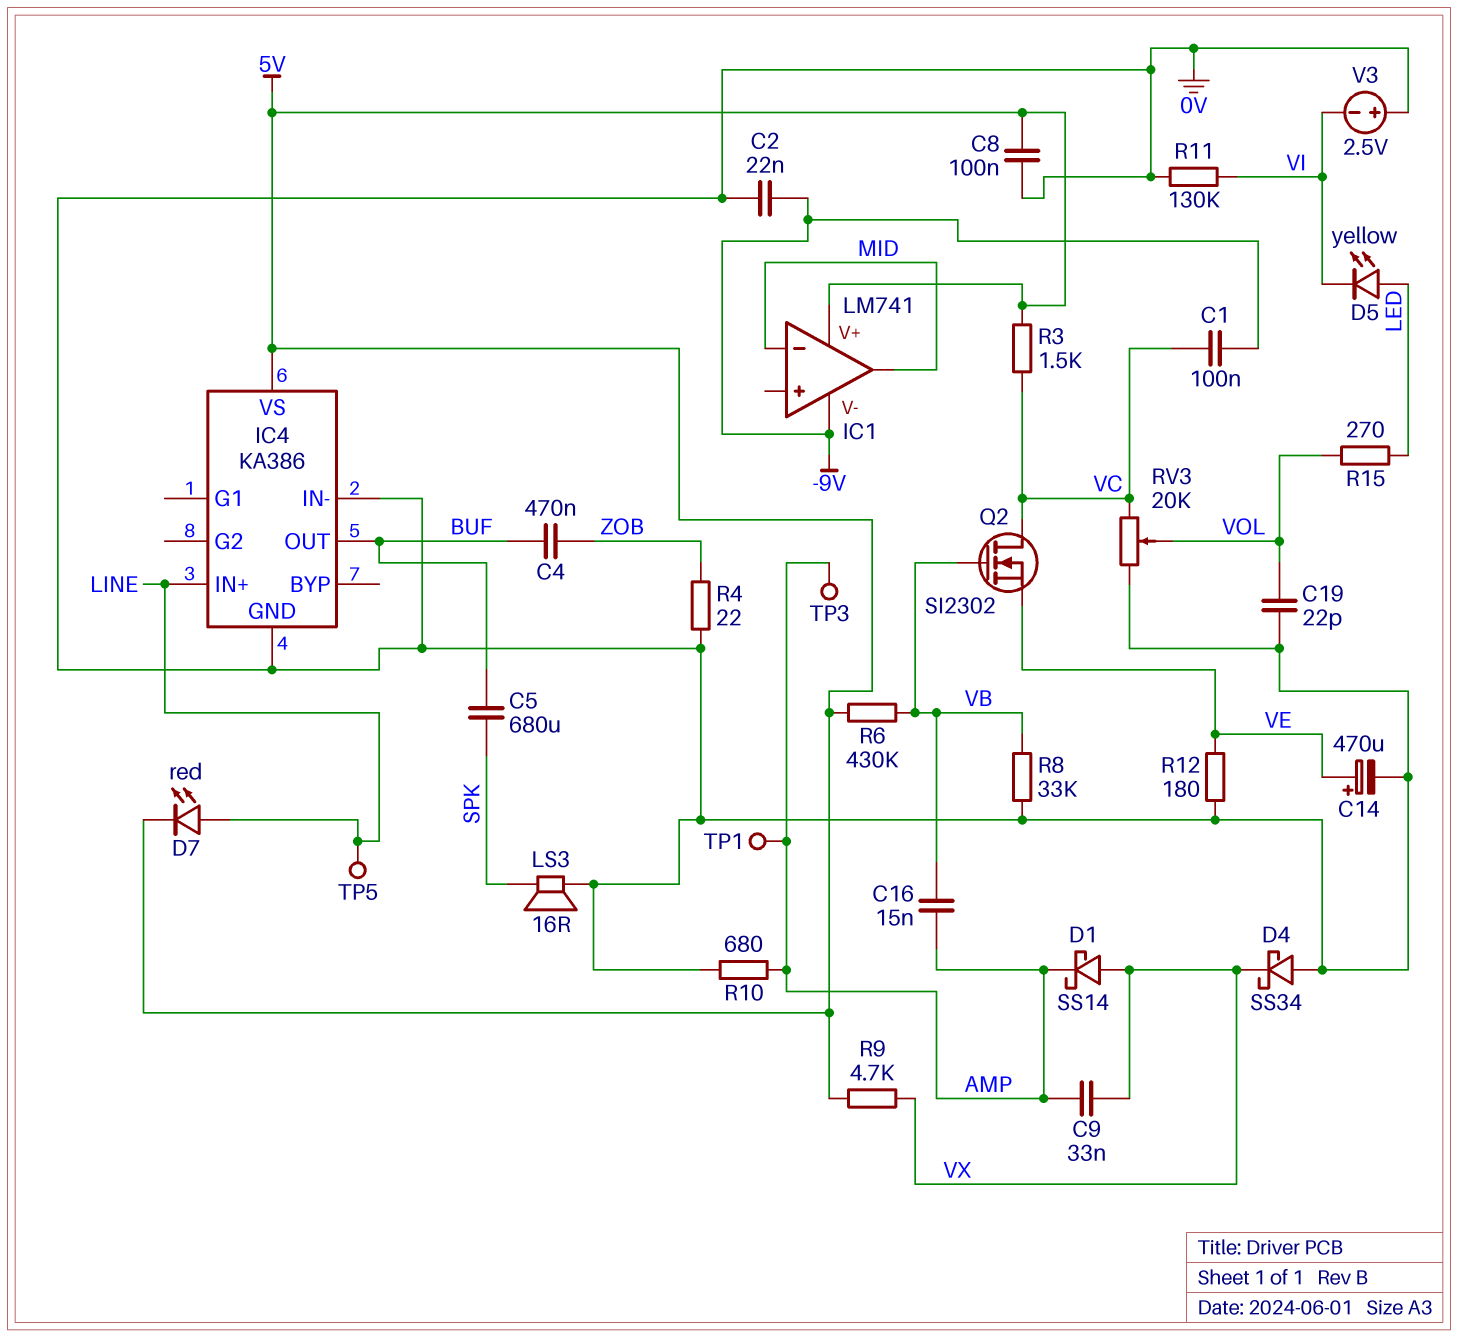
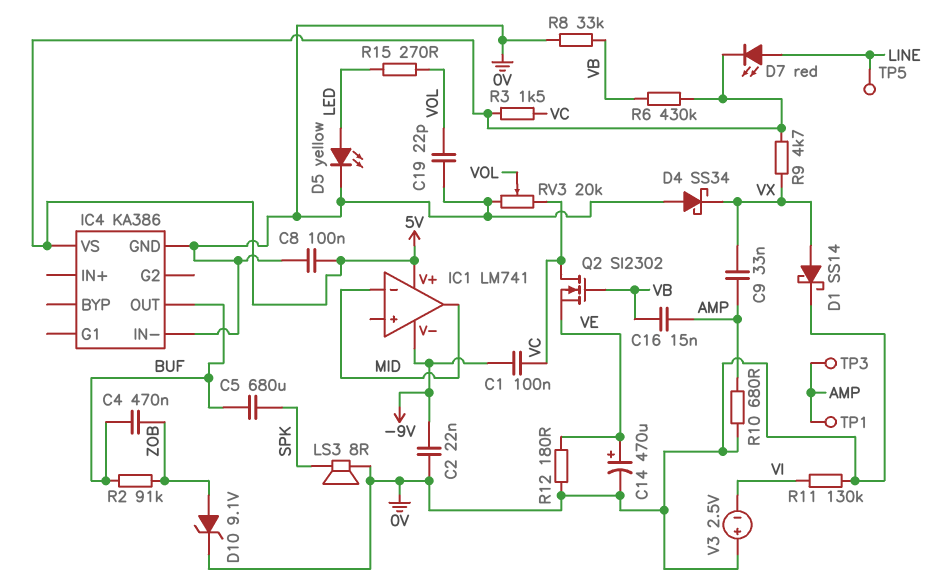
D1: schottky SS14 (A VX, K AMP) -> schottky SS14 (A VX, K 0V)
D5: LED yellow (A LED, K VI) -> LED yellow (A LED, K 0V)
D10: none -> zener 9.1V (A ZOB, K 0V)
IC4 pin IN+: LINE -> none
LS3: speaker 16R (0V, SPK) -> speaker 8R (0V, SPK)
R2: none -> 91k (BUF, ZOB)
R4: 22 (0V, ZOB) -> none

